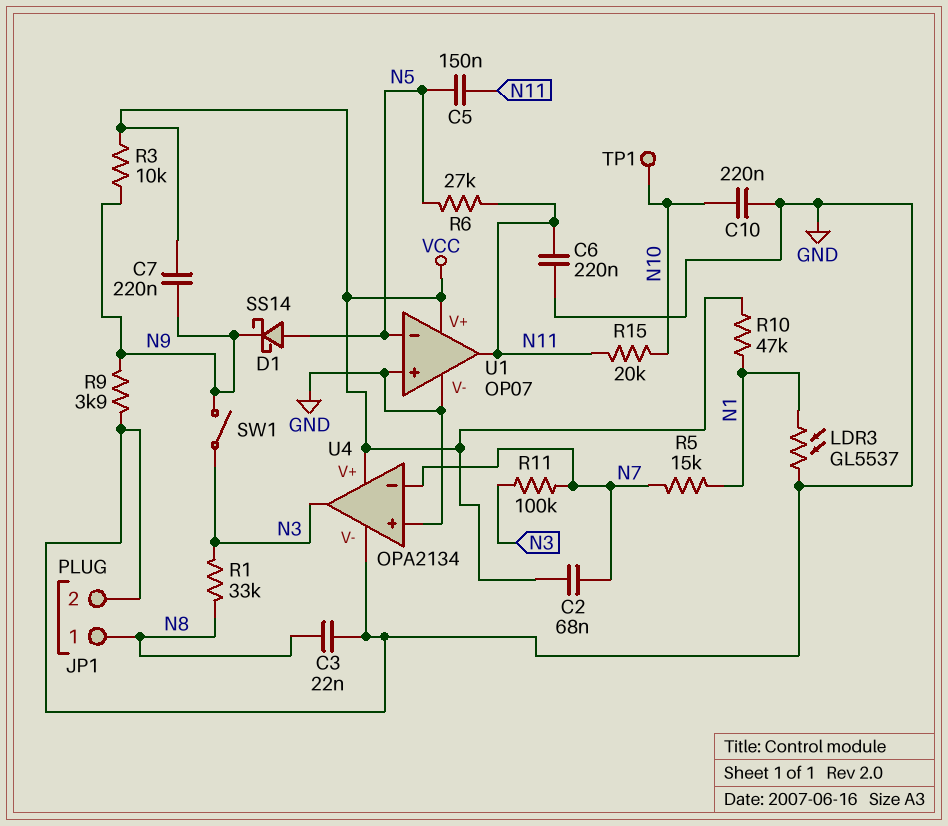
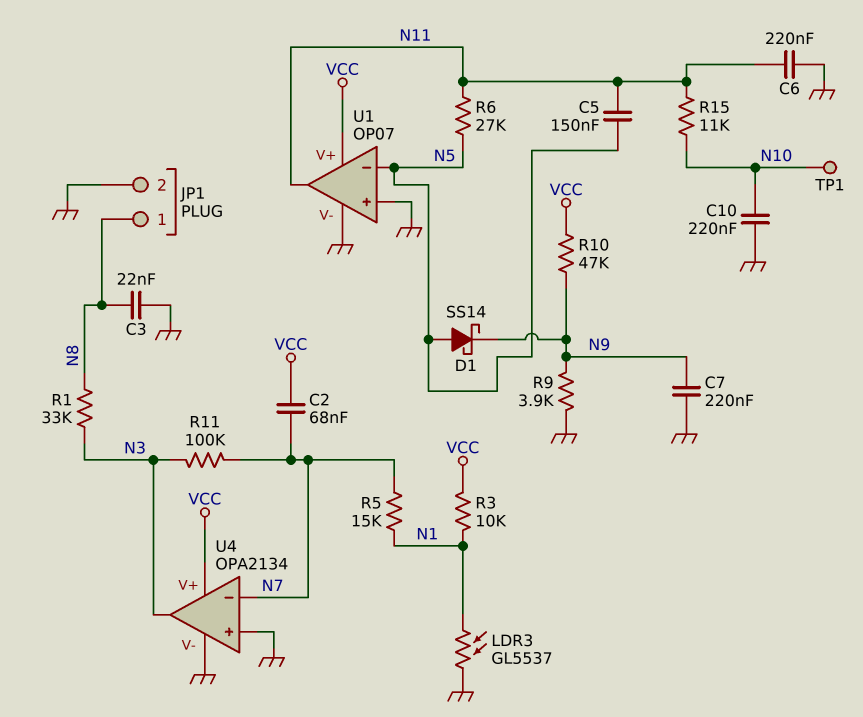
C7: 220nF (N9, VCC) -> 220nF (GND, N9)
R3: 10k (N9, VCC) -> 10k (N1, VCC)
R10: 47k (N1, VCC) -> 47k (N9, VCC)
R15: 20k (N10, N11) -> 11k (N10, N11)
SW1: switch (N3, N9) -> none

